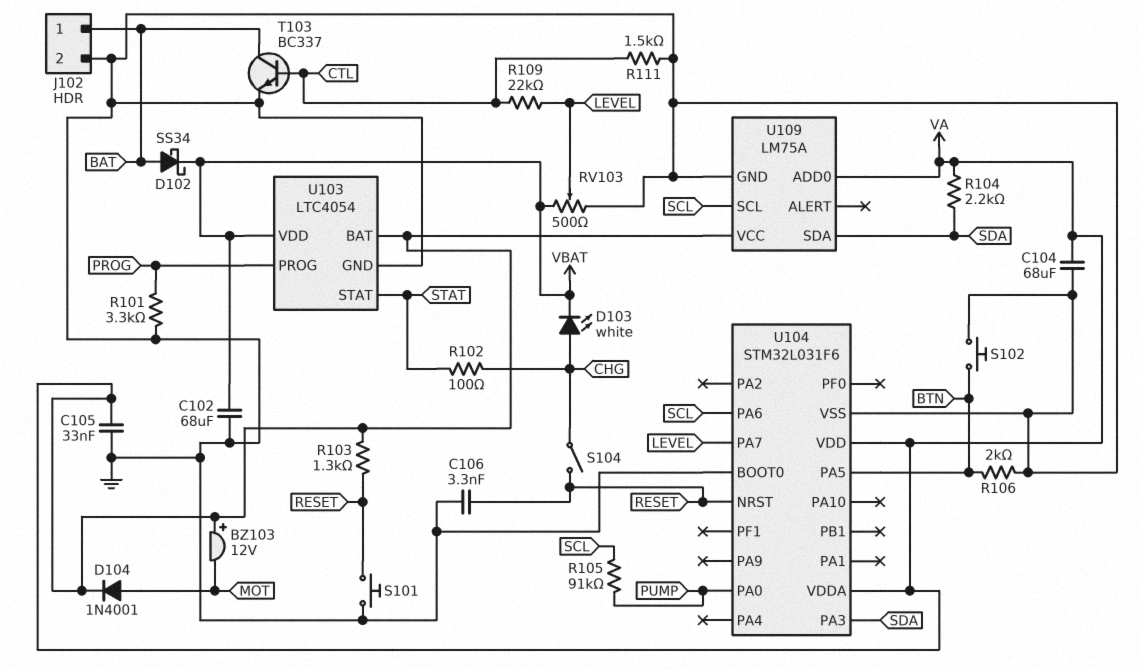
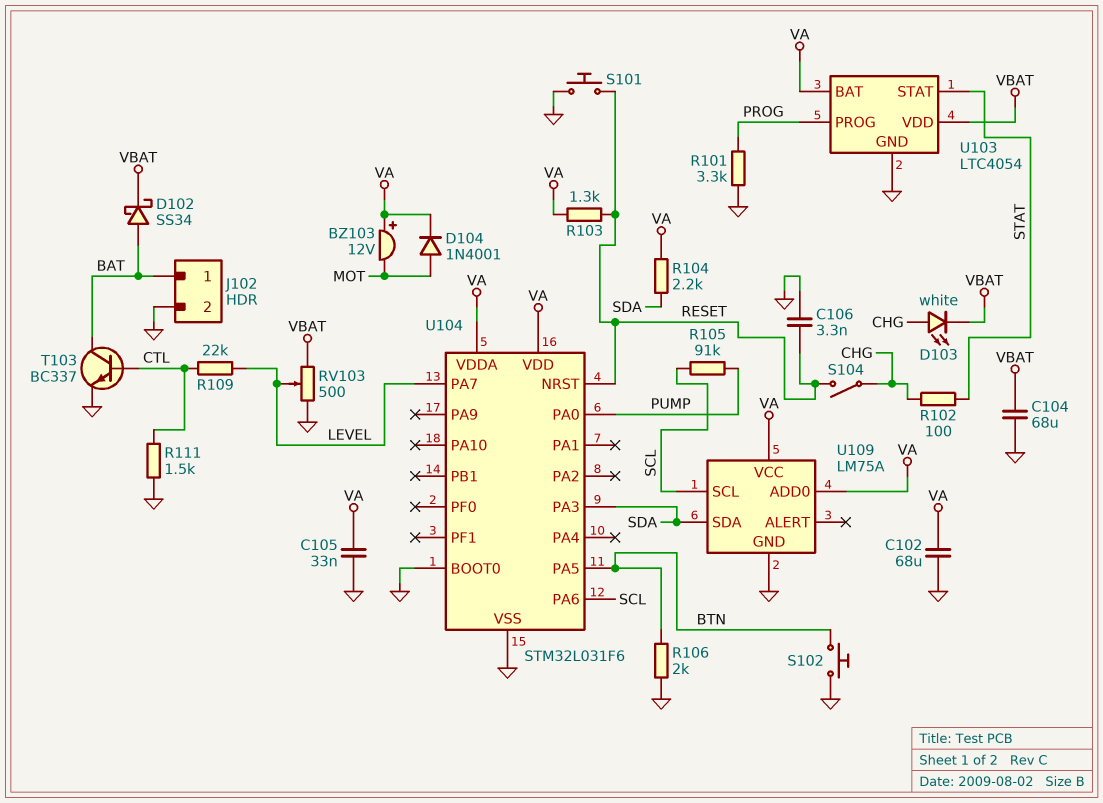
C102: 68uF (GND, VBAT) -> 68uF (GND, VA)
C104: 68uF (GND, VA) -> 68uF (GND, VBAT)

